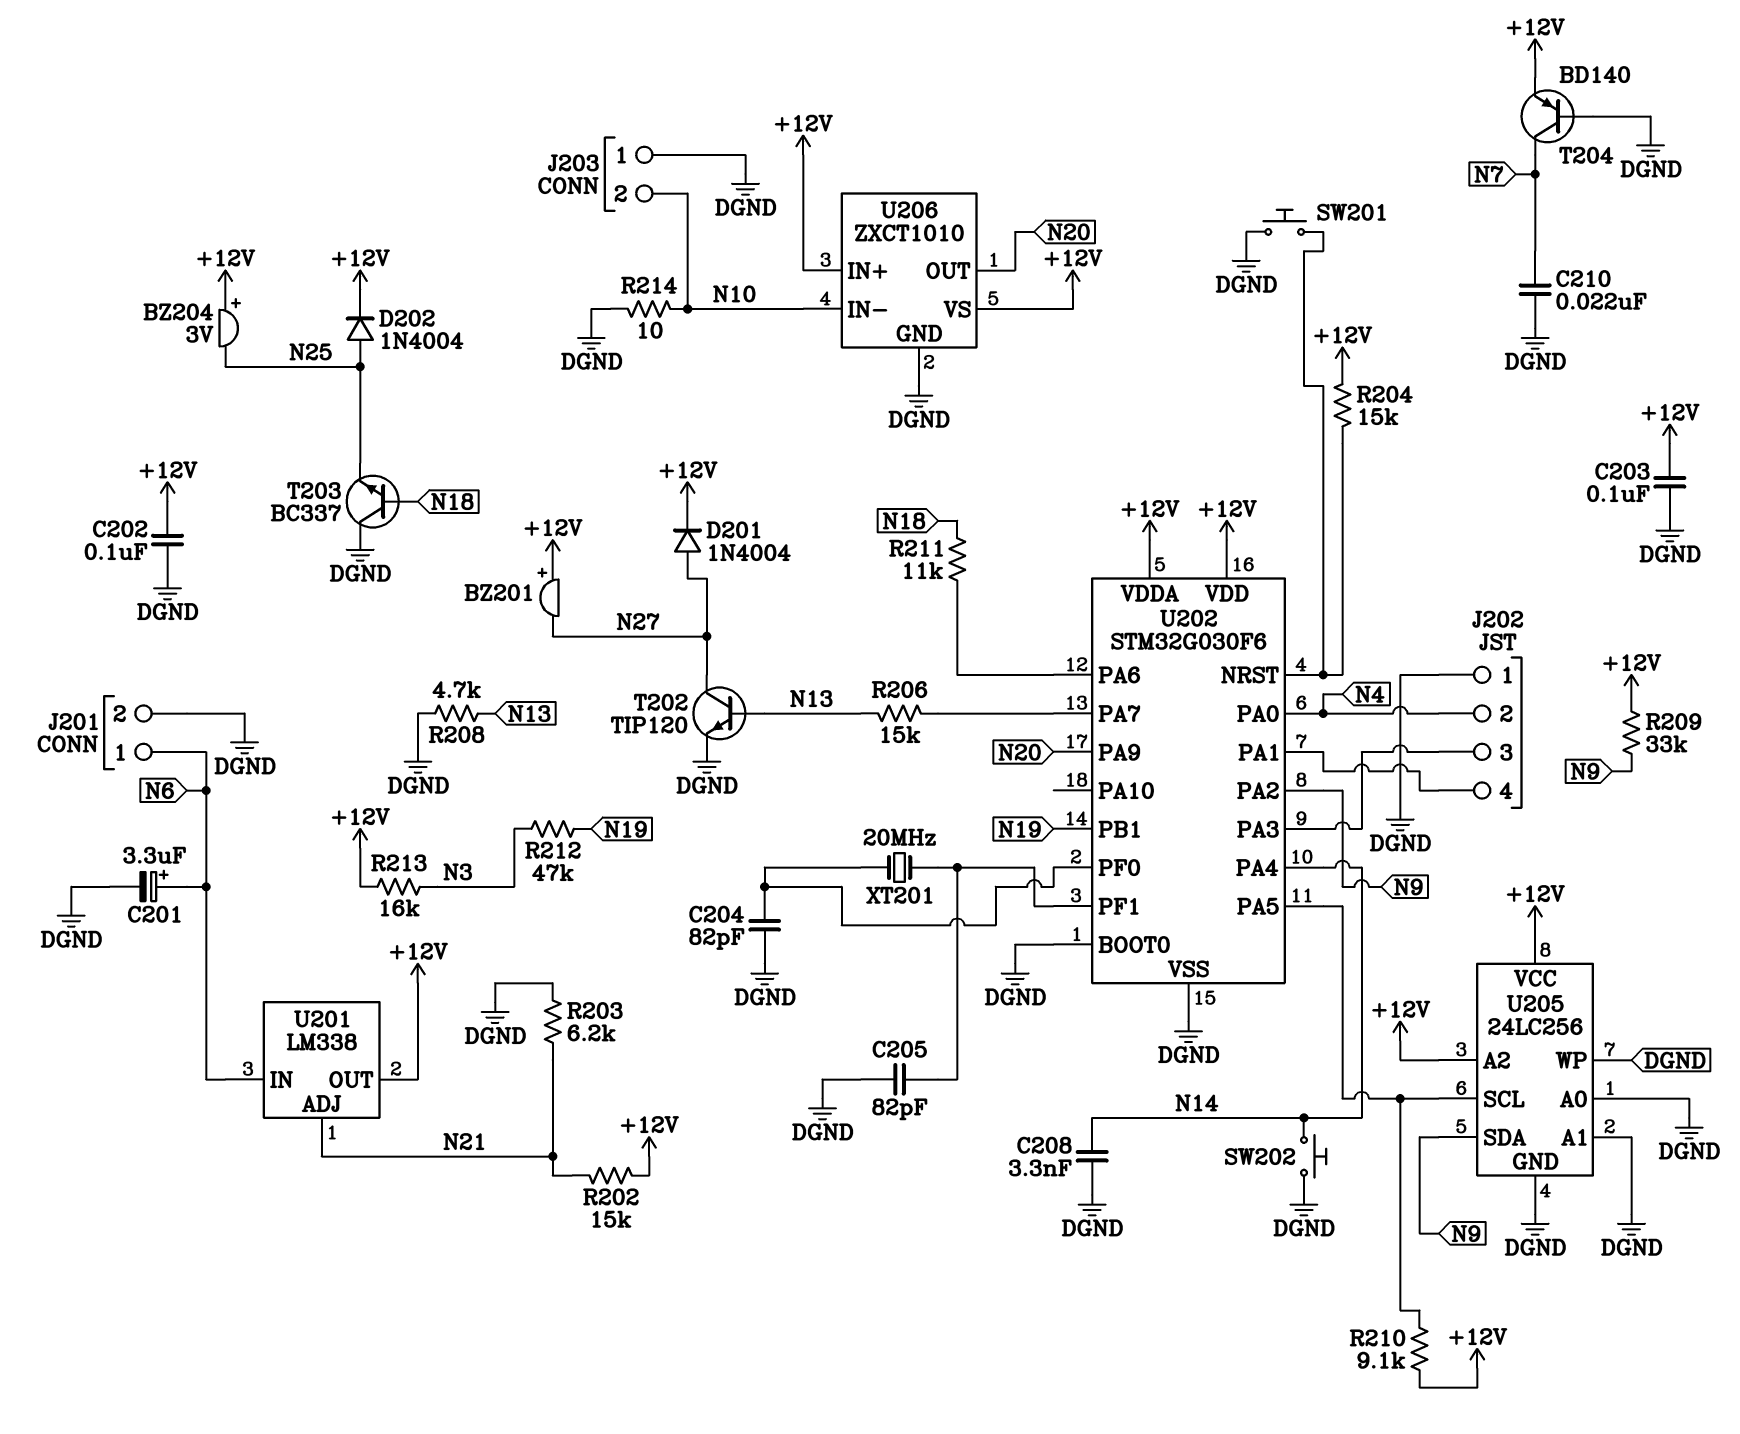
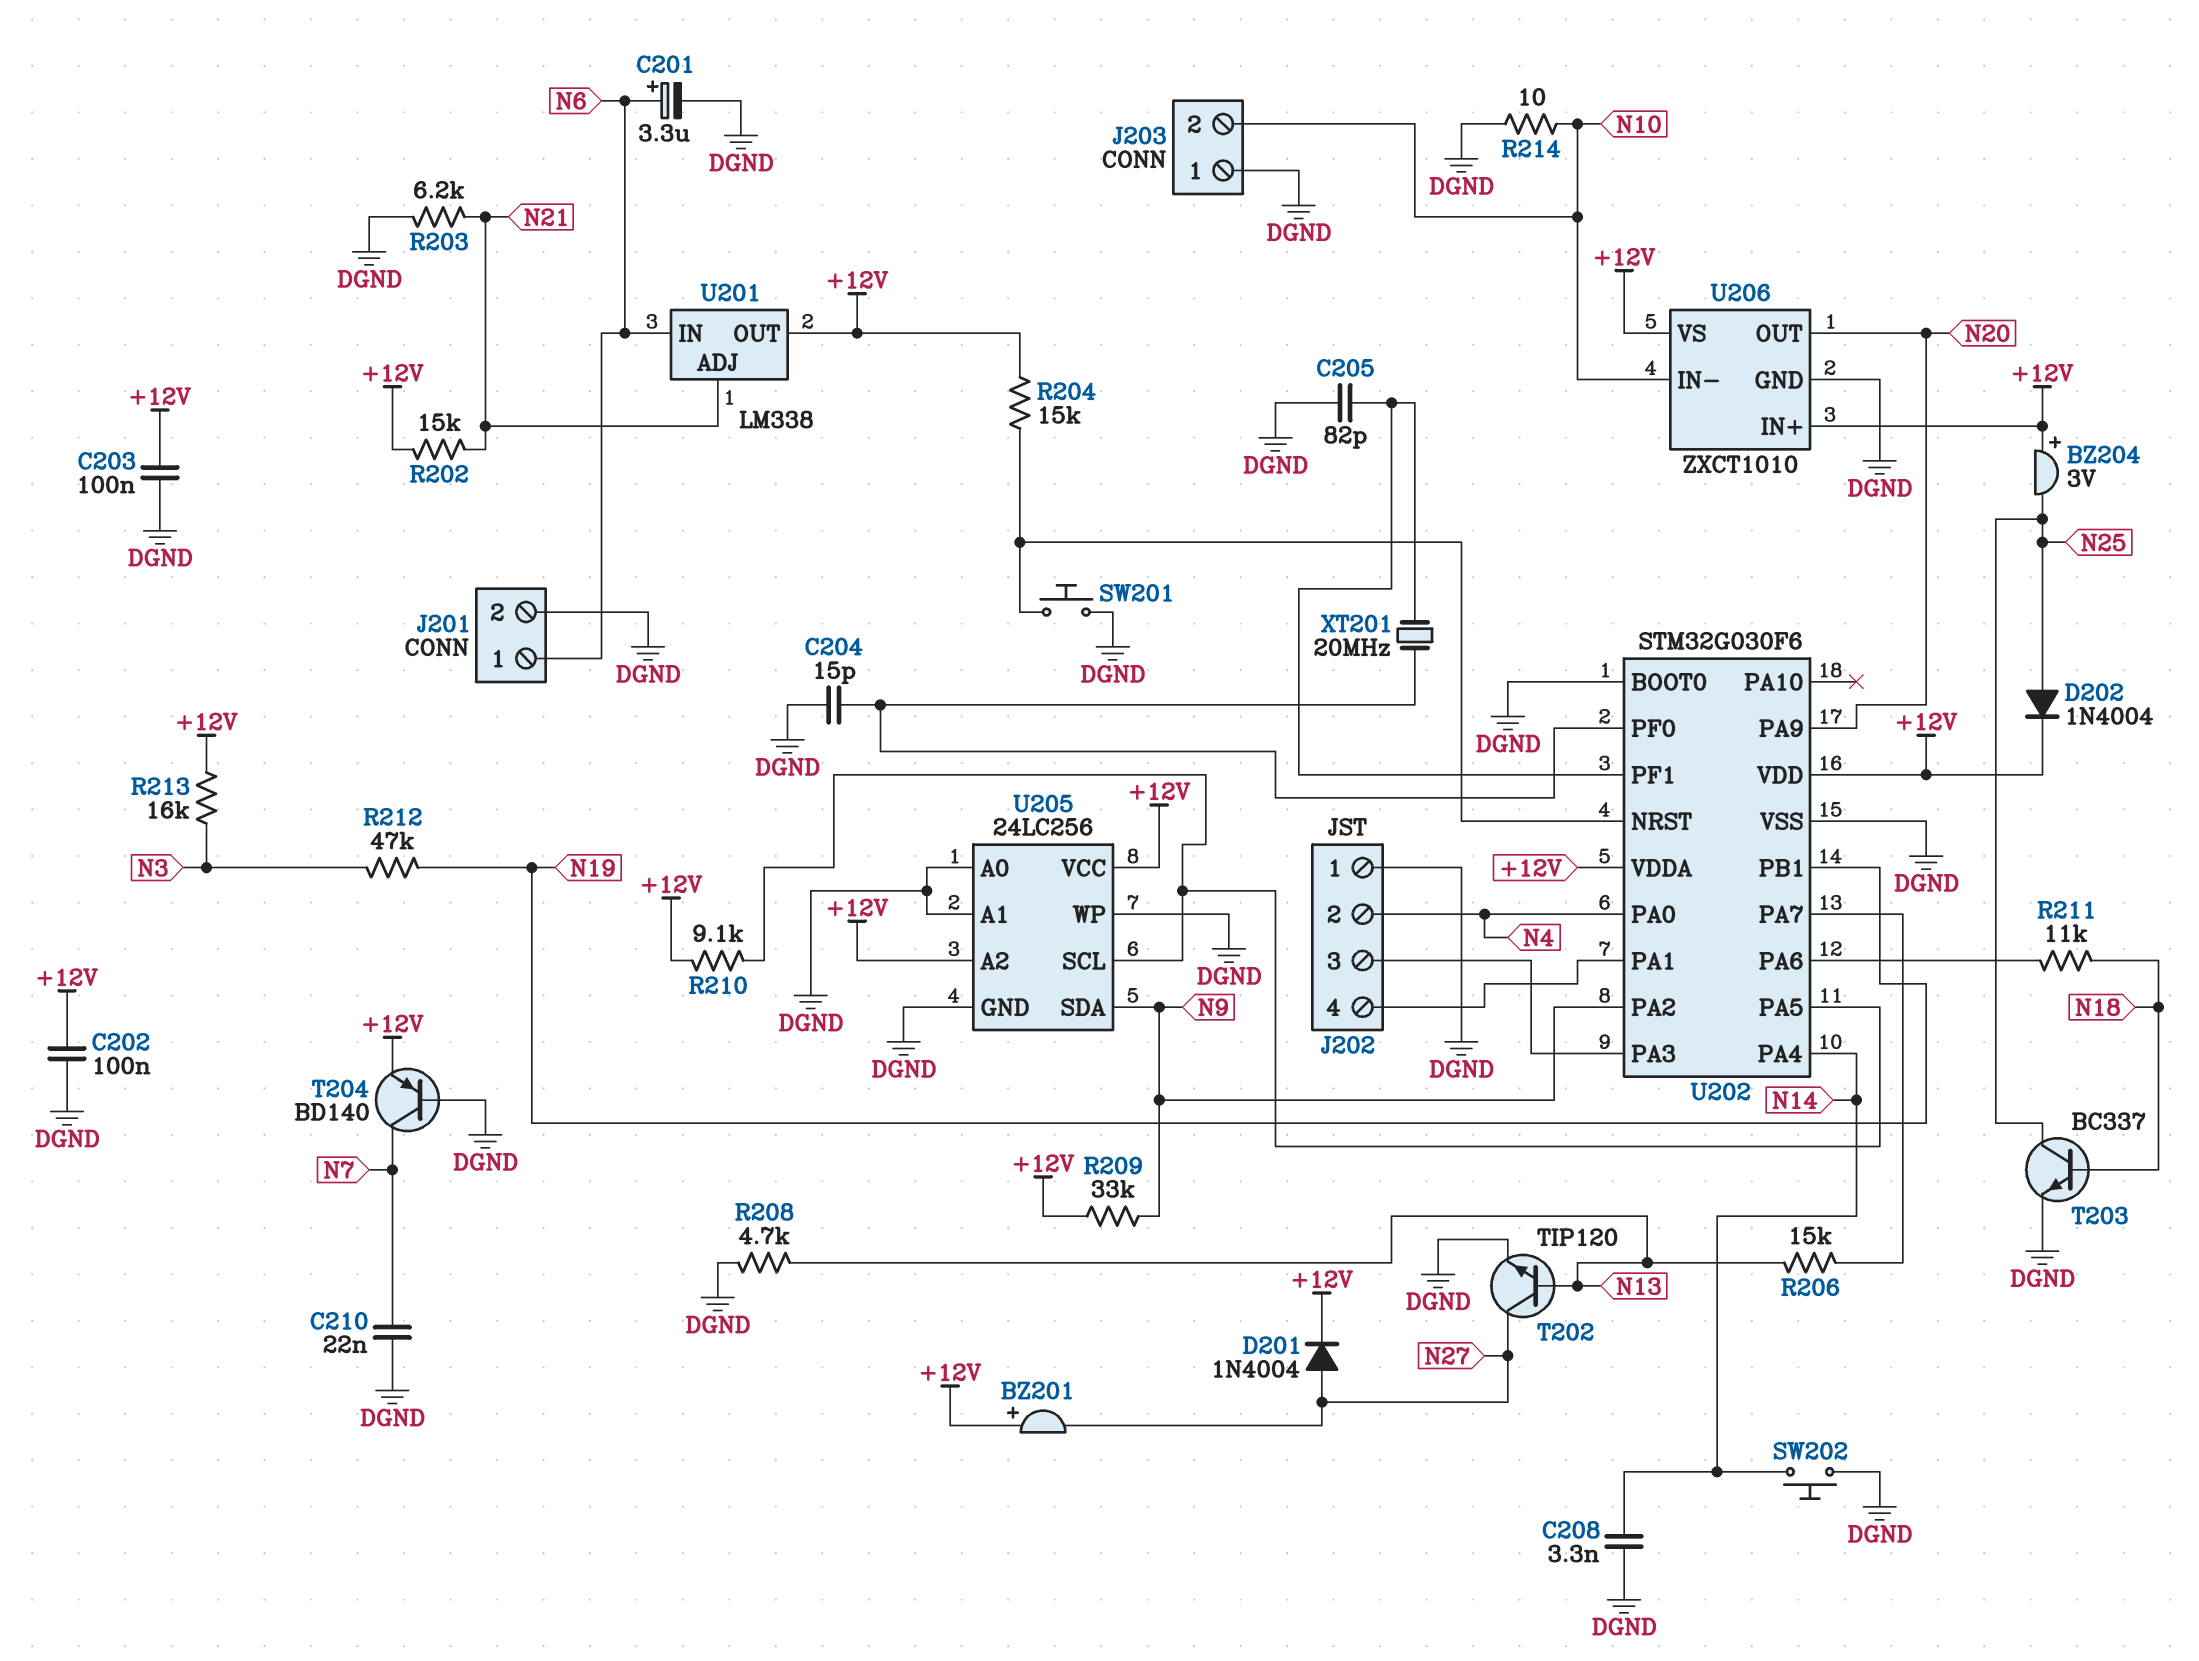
C204: 82pF (DGND, U202/PF0) -> 15pF (DGND, U202/PF0)
T203: NPN BC337 (B N18, C DGND, E N25) -> NPN BC337 (B N18, C N25, E DGND)

